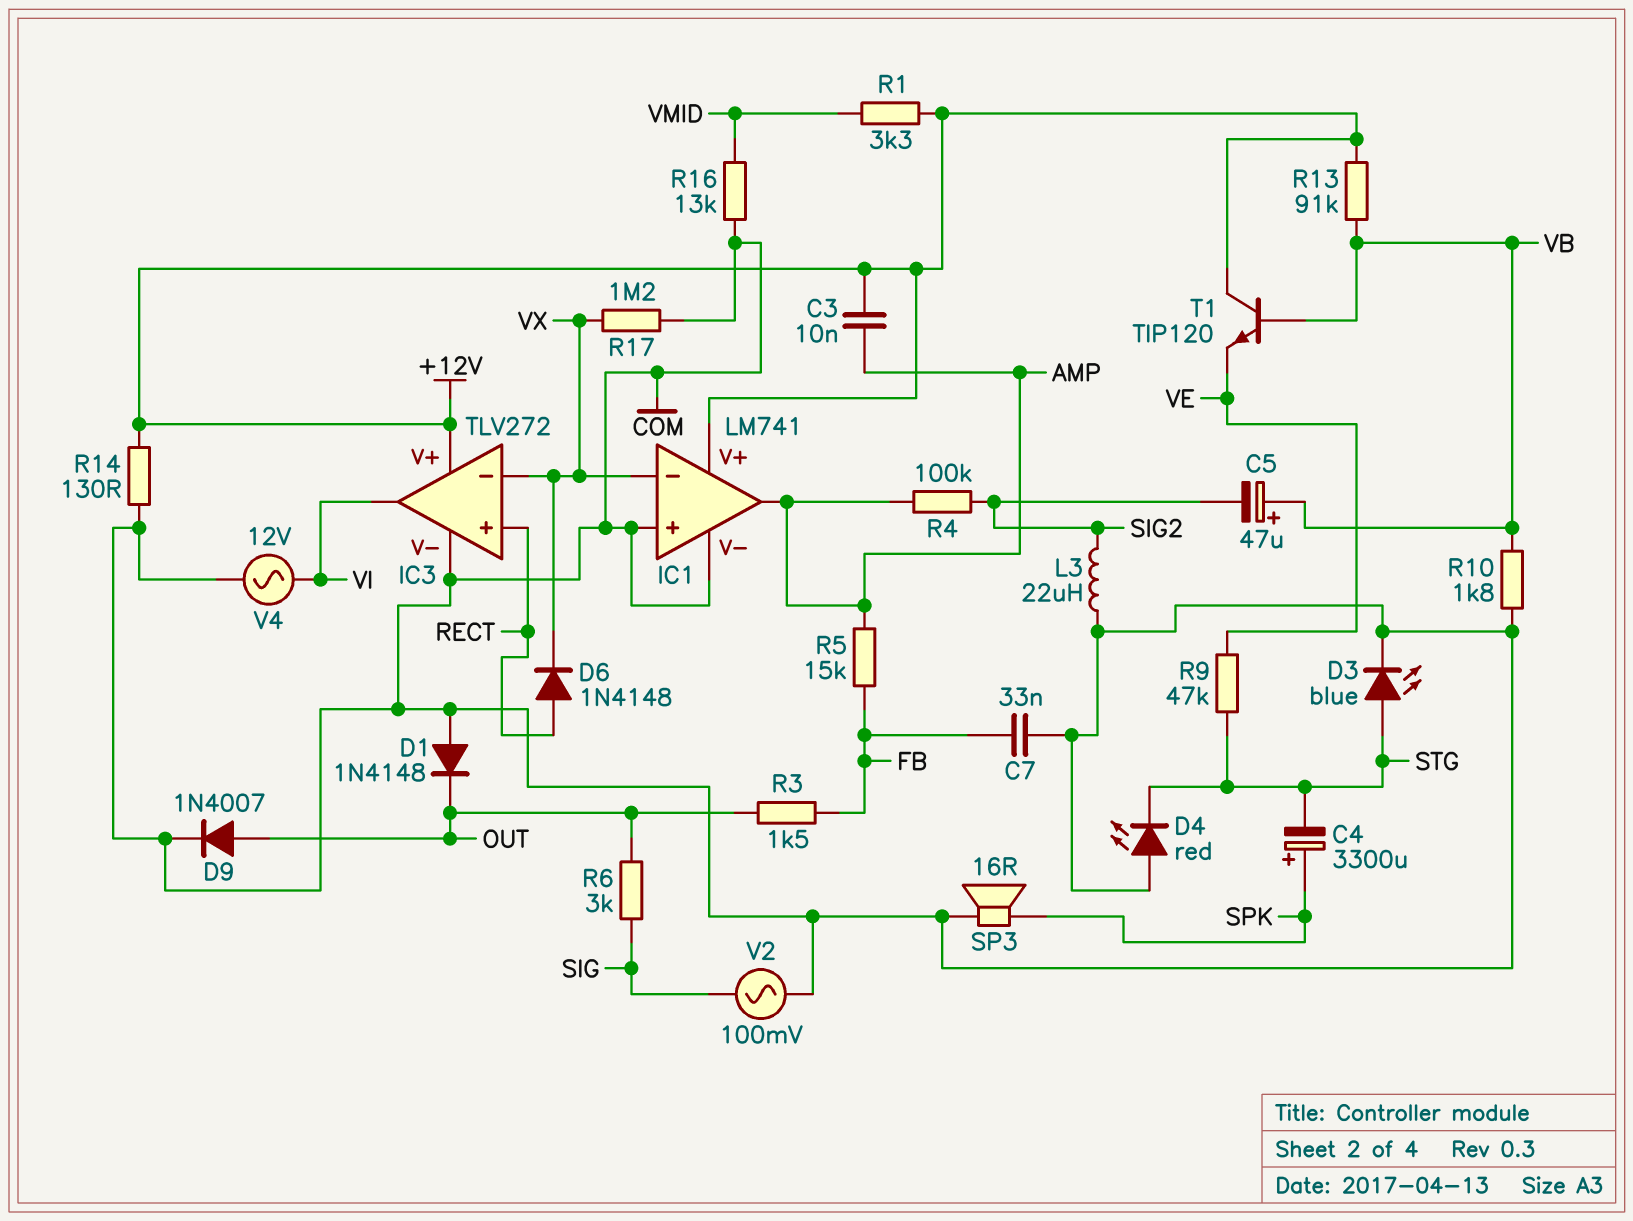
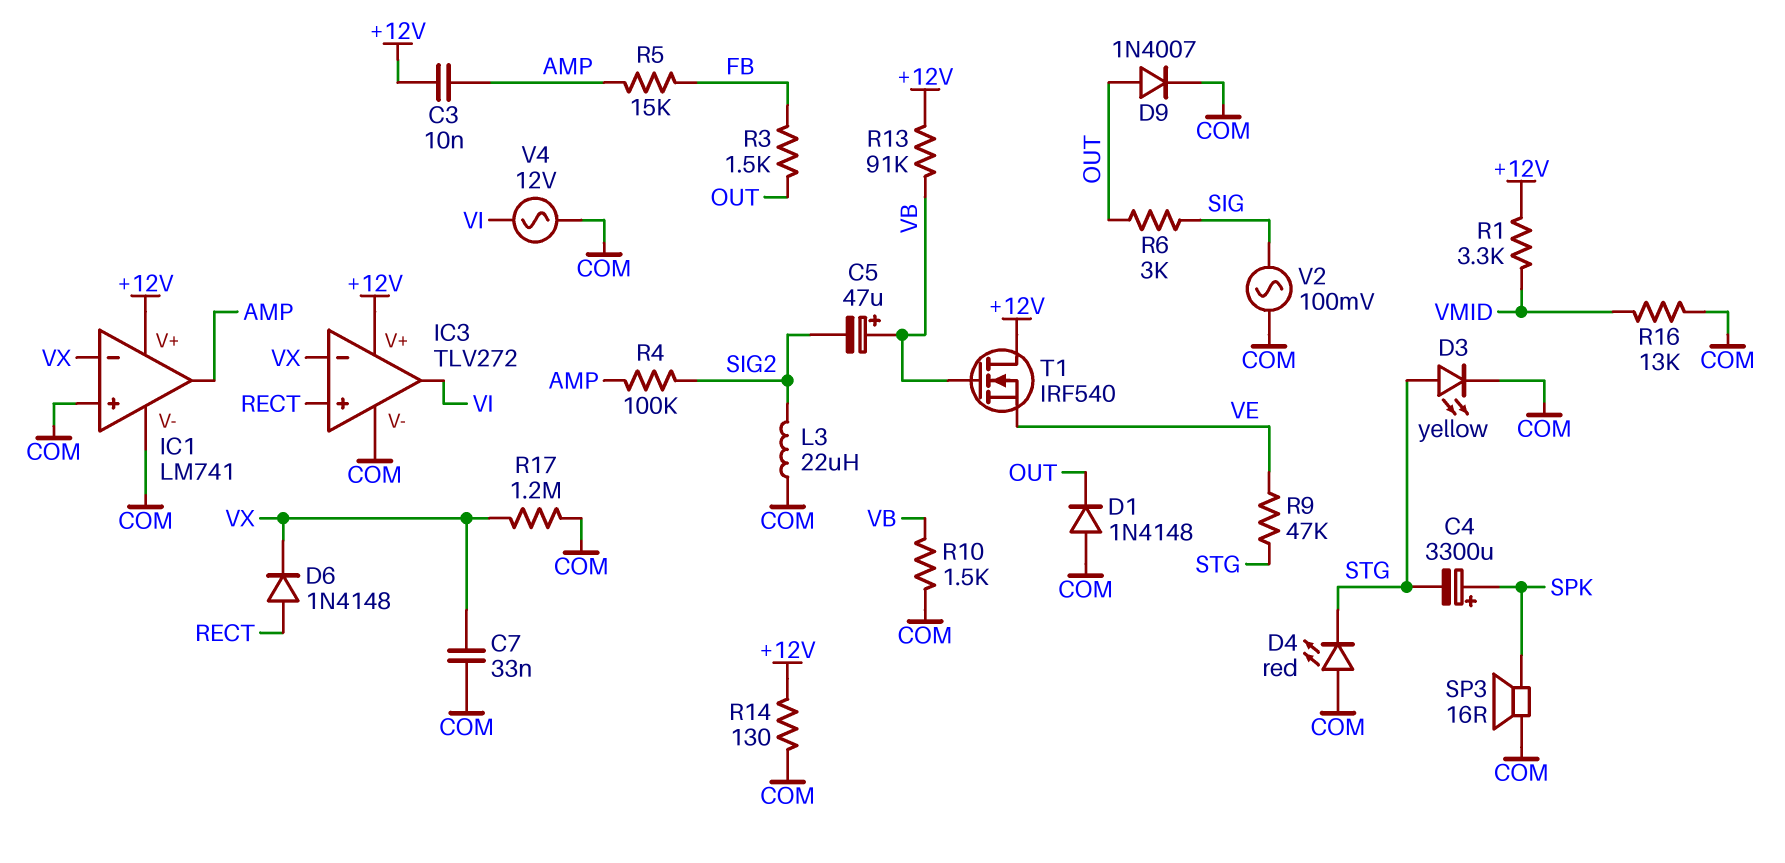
C7: 33nF (COM, FB) -> 33nF (COM, VX)
D3: LED blue (A STG, K COM) -> LED yellow (A STG, K COM)
R10: 1.8k (COM, VB) -> 1.5k (COM, VB)
T1: NPN TIP120 (B VB, C +12V, E VE) -> NMOS IRF540 (G VB, D +12V, S VE)

